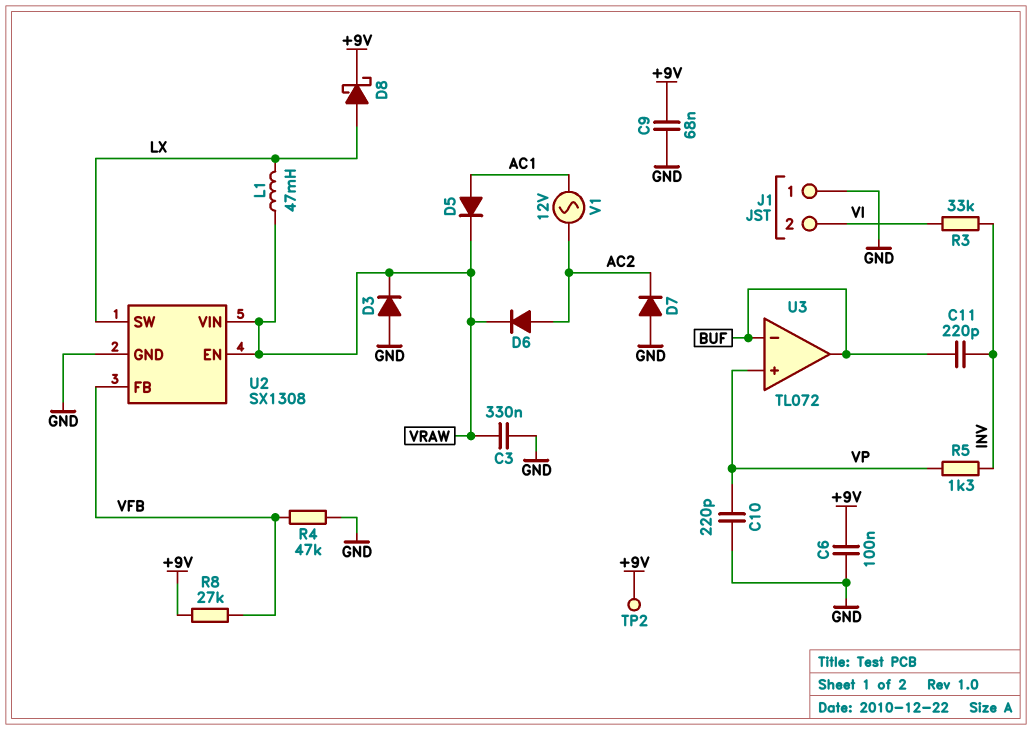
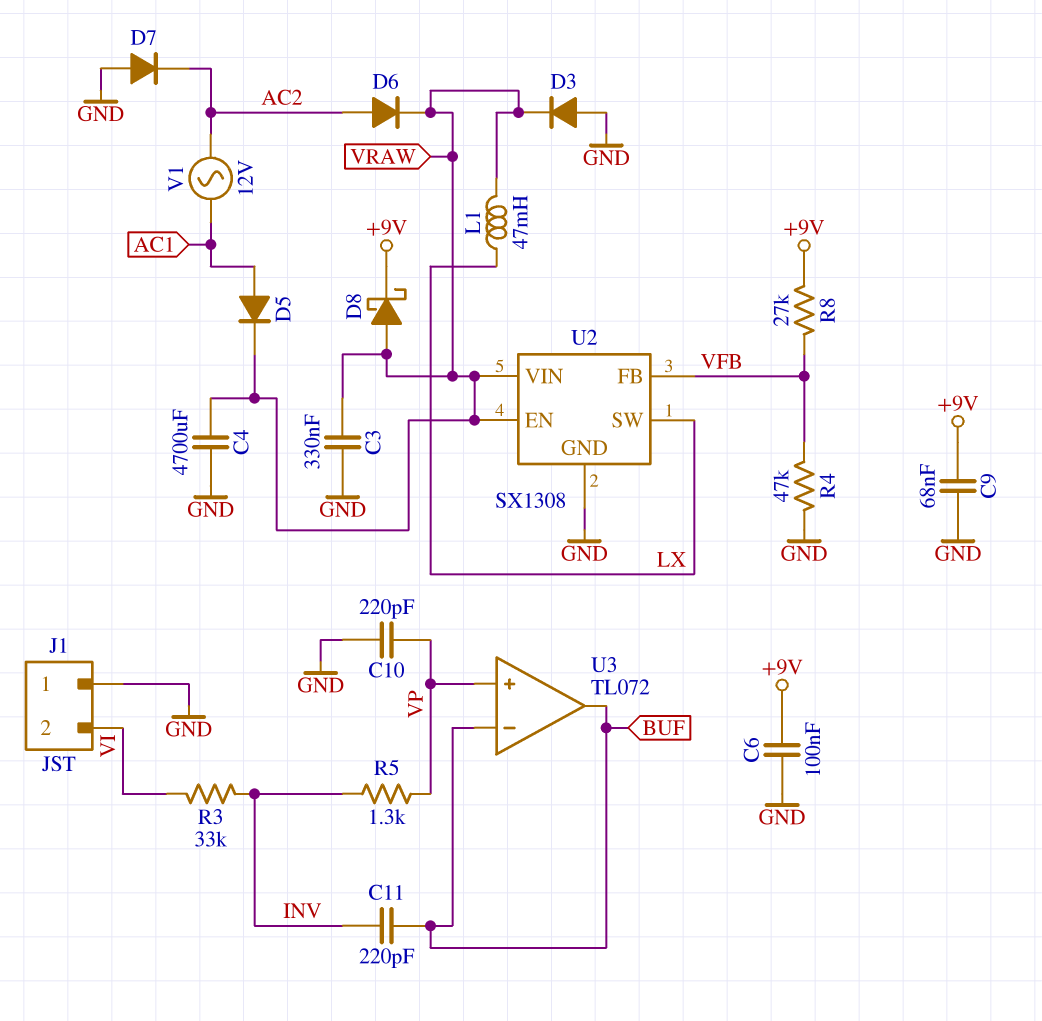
C4: none -> 4700uF (GND, VRAW)
D8: schottky (A LX, K +9V) -> schottky (A VRAW, K +9V)
TP2: test point (+9V) -> none

